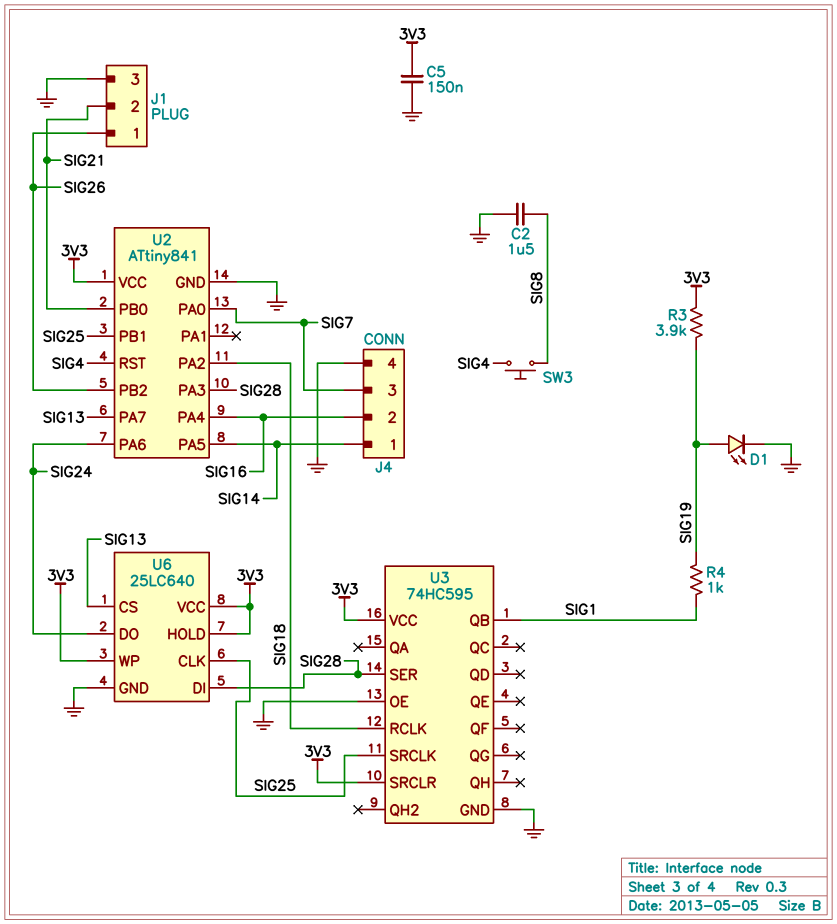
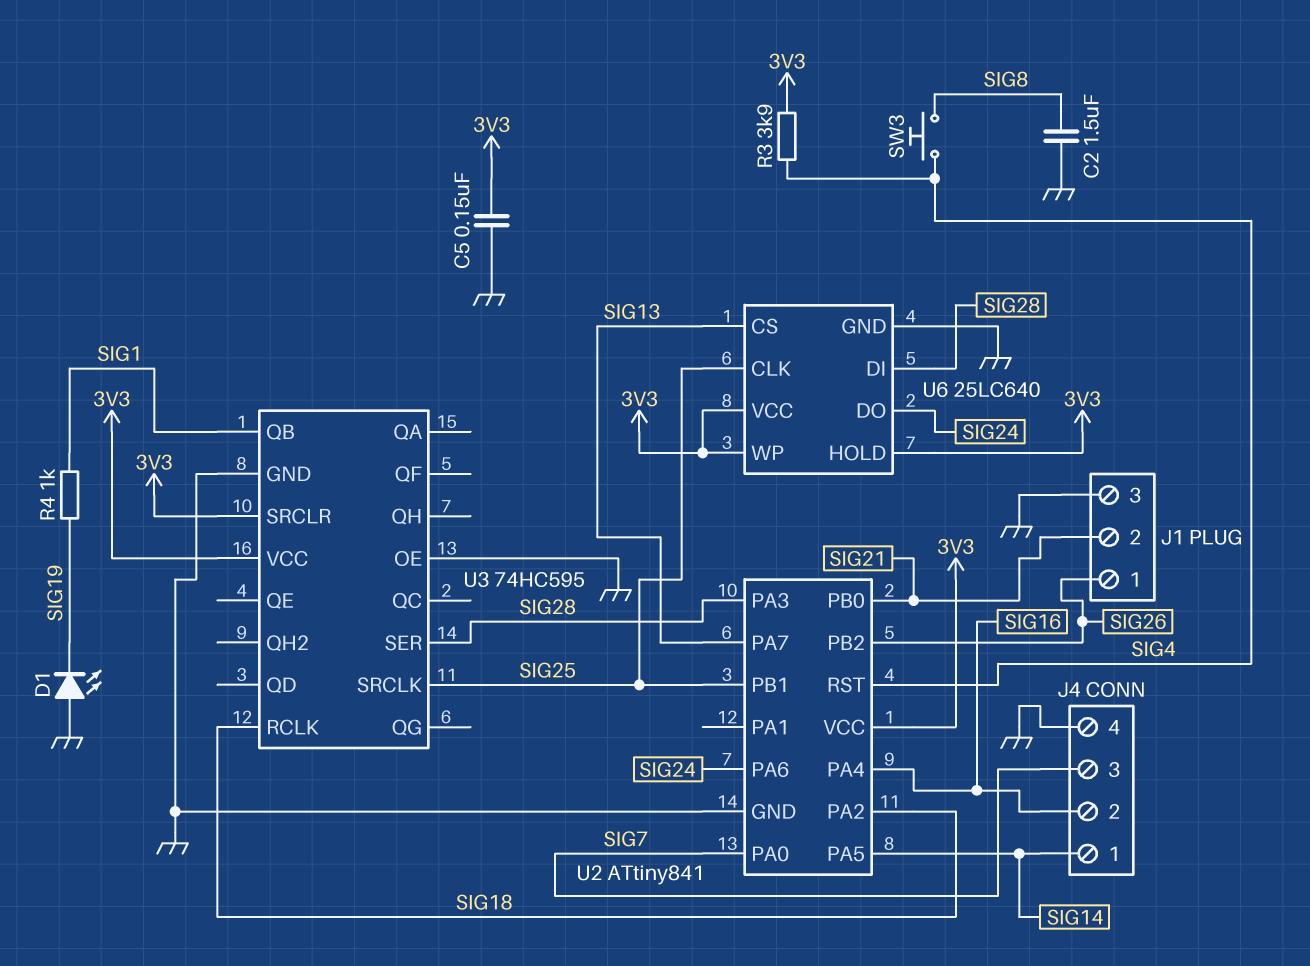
D1: LED (A SIG19, K GND) -> LED (A GND, K SIG19)
R3: 3.9k (3V3, SIG19) -> 3.9k (3V3, SIG4)

